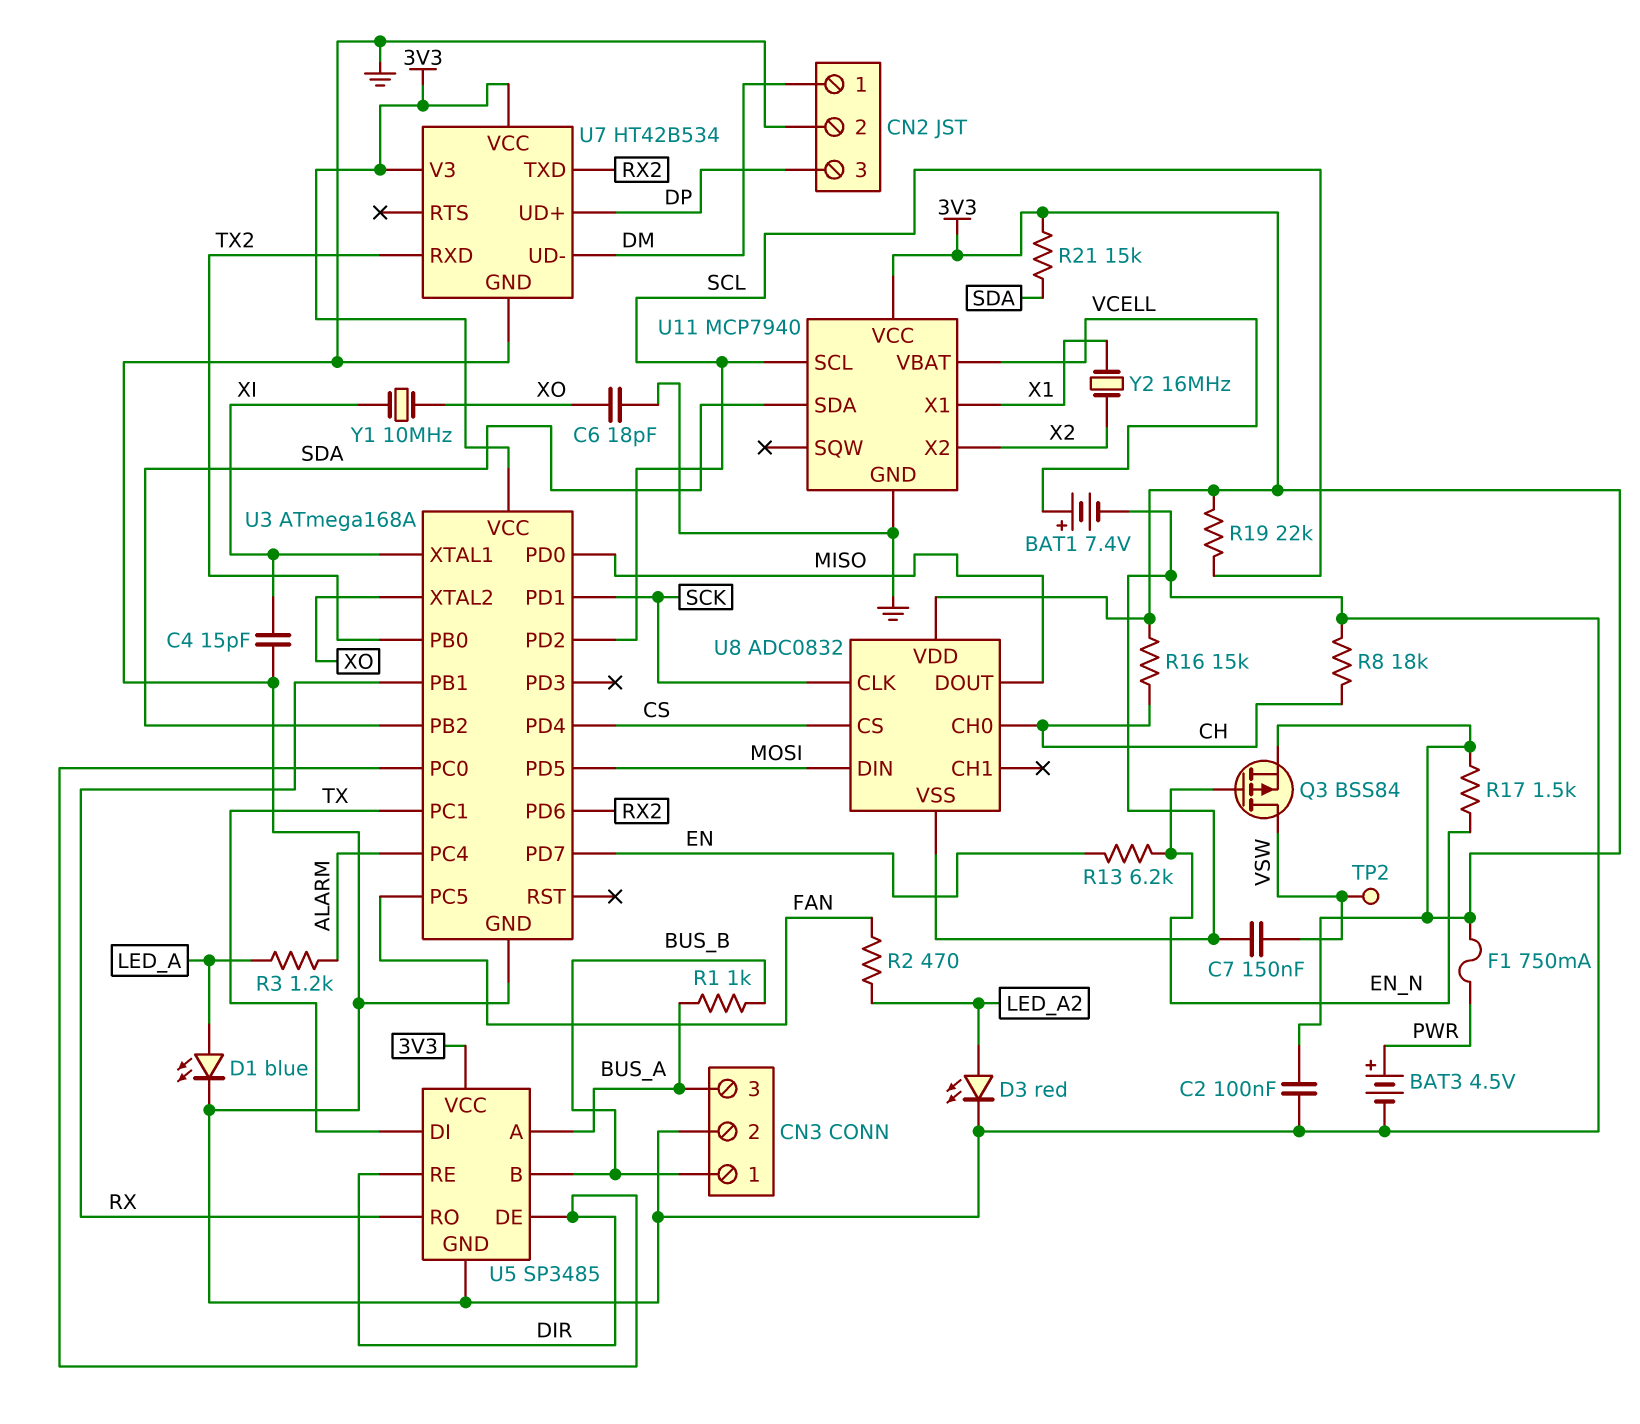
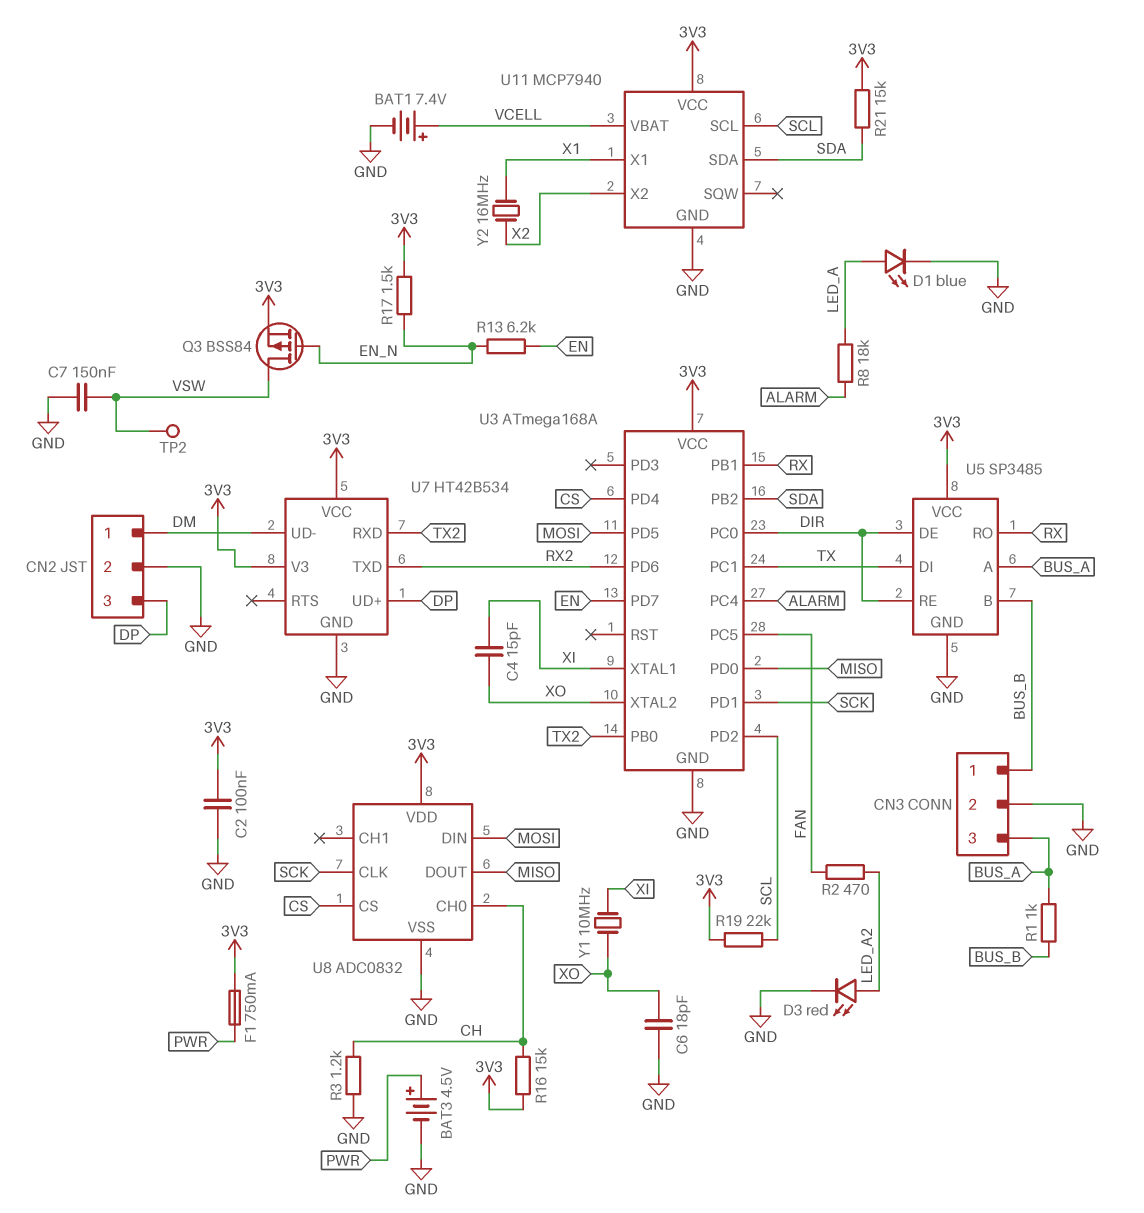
C4: 15pF (GND, XI) -> 15pF (XI, XO)
R3: 1.2k (ALARM, LED_A) -> 1.2k (CH, GND)
R8: 18k (CH, GND) -> 18k (ALARM, LED_A)

